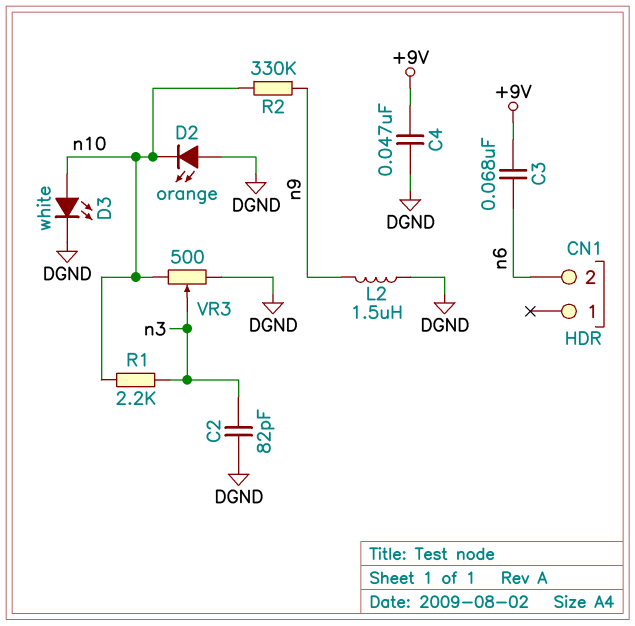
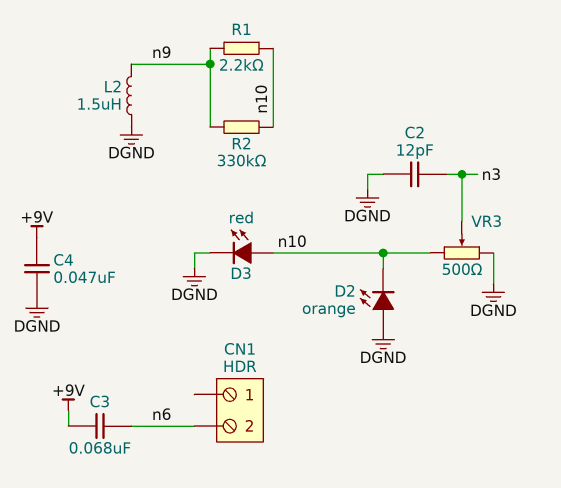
C2: 82pF (DGND, n3) -> 12pF (DGND, n3)
D3: LED white (A n10, K DGND) -> LED red (A n10, K DGND)
R1: 2.2k (n3, n10) -> 2.2k (n9, n10)

